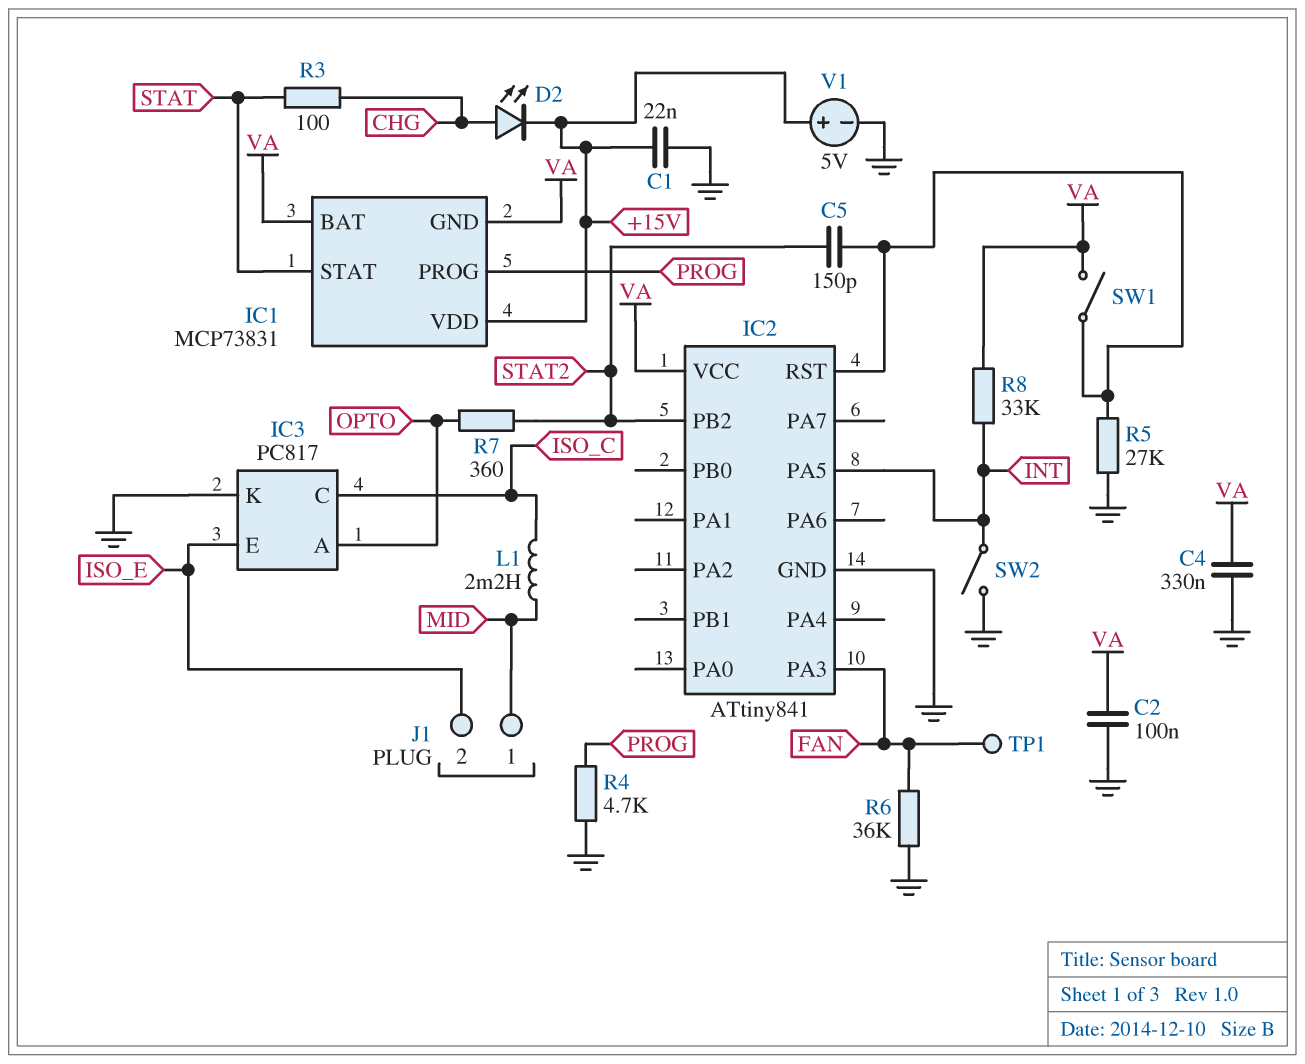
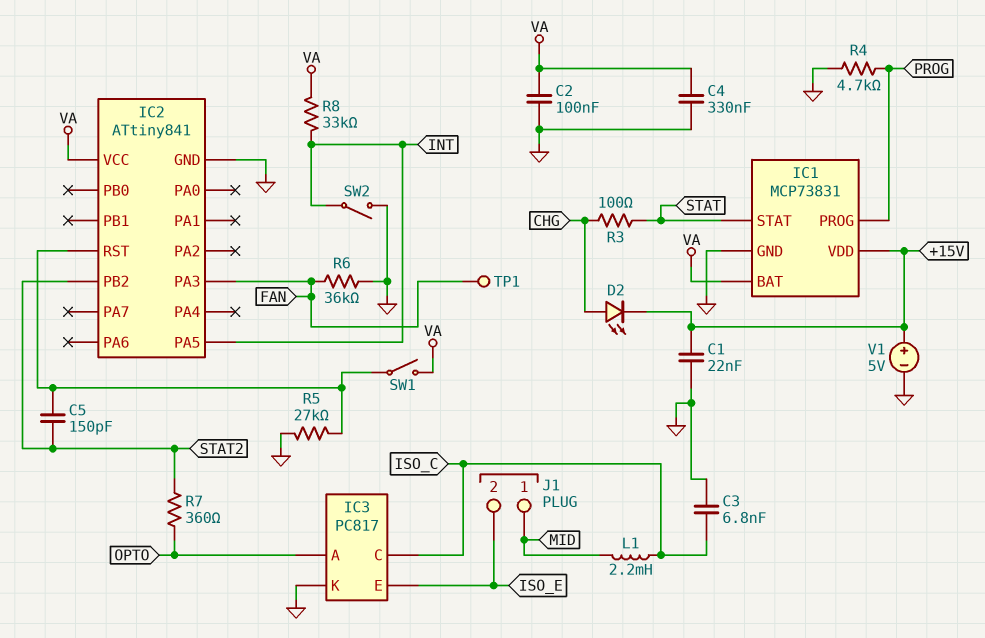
C3: none -> 6.8nF (GND, ISO_C)
IC1 pin GND: VA -> GND

